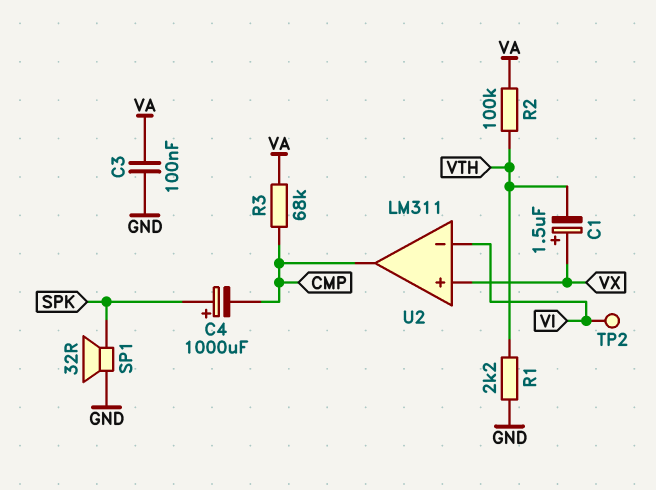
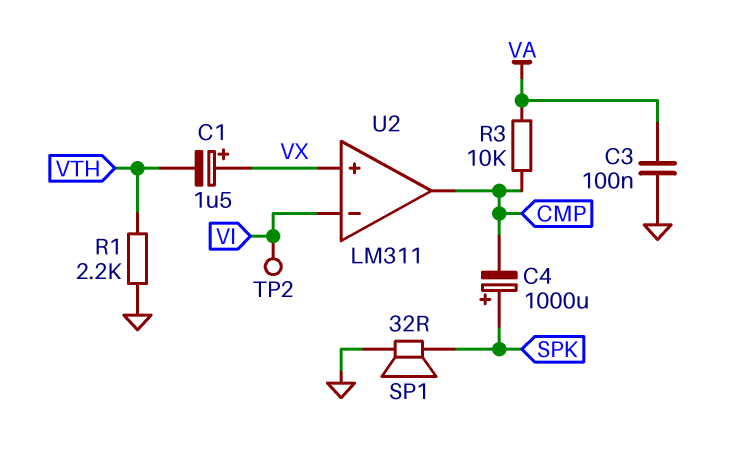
R2: 100k (VA, VTH) -> none
R3: 68k (CMP, VA) -> 10k (CMP, VA)

